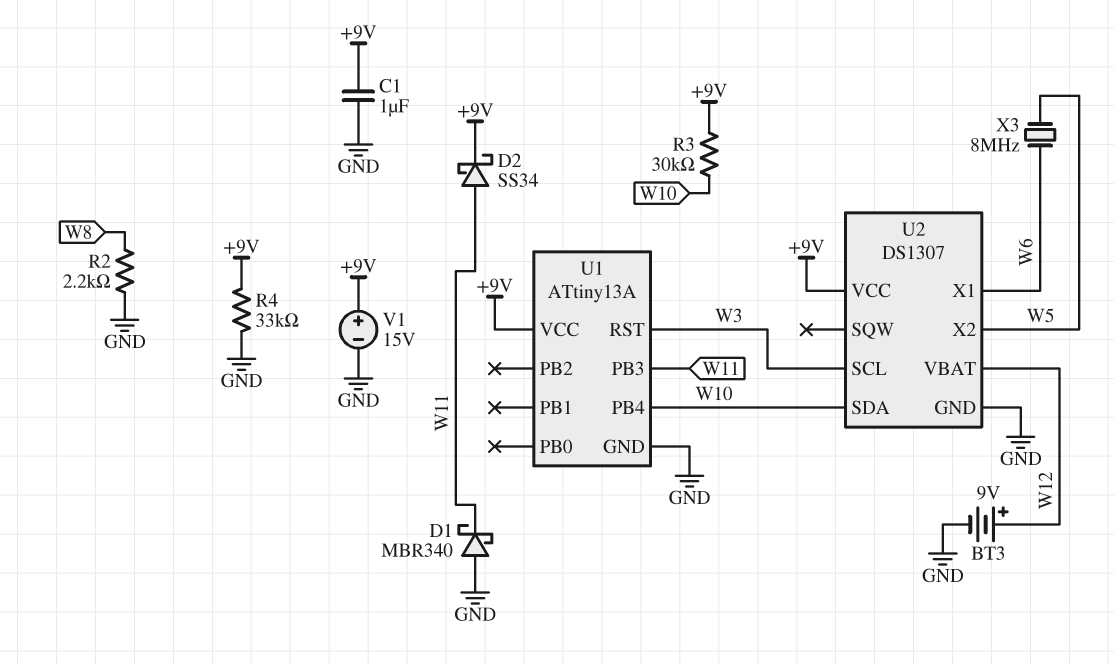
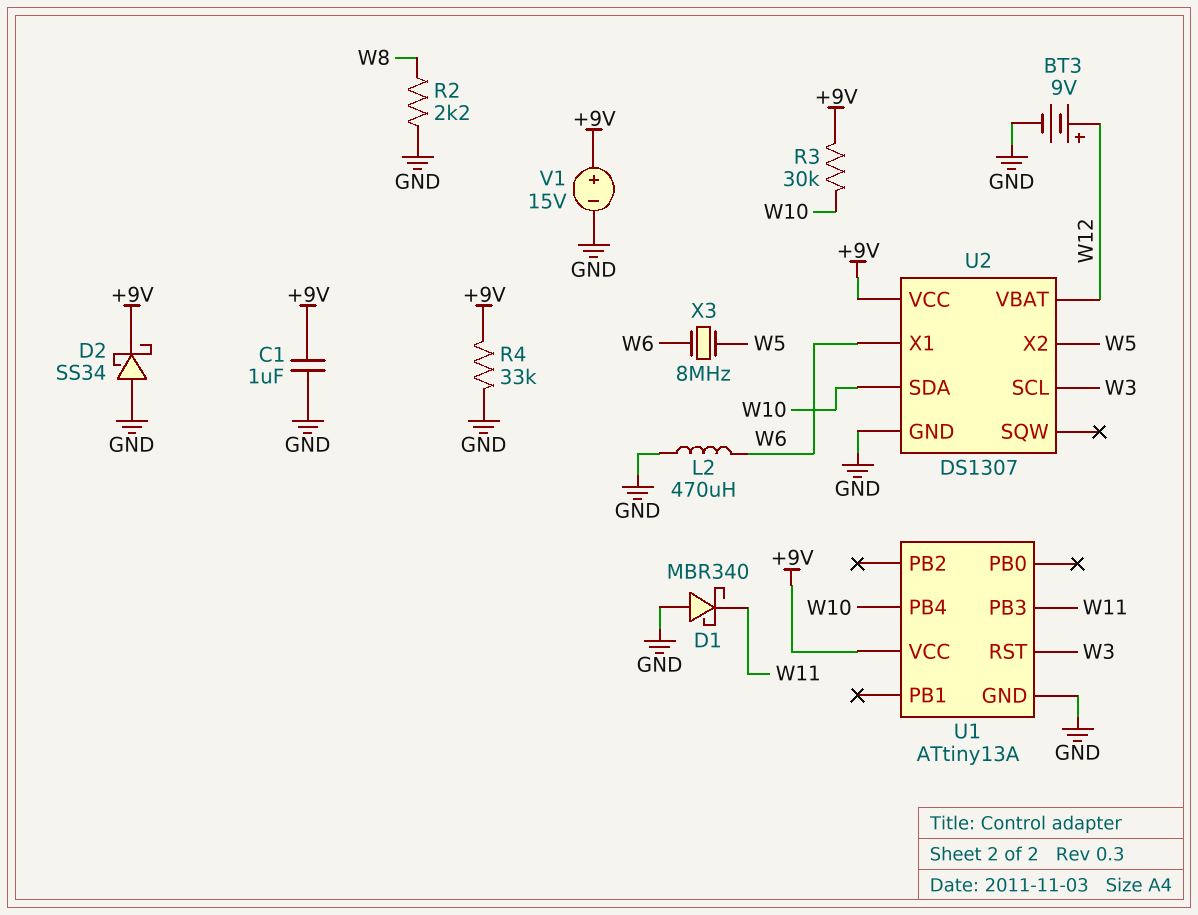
D2: schottky SS34 (A W11, K +9V) -> schottky SS34 (A GND, K +9V)
L2: none -> 470uH (GND, W6)

